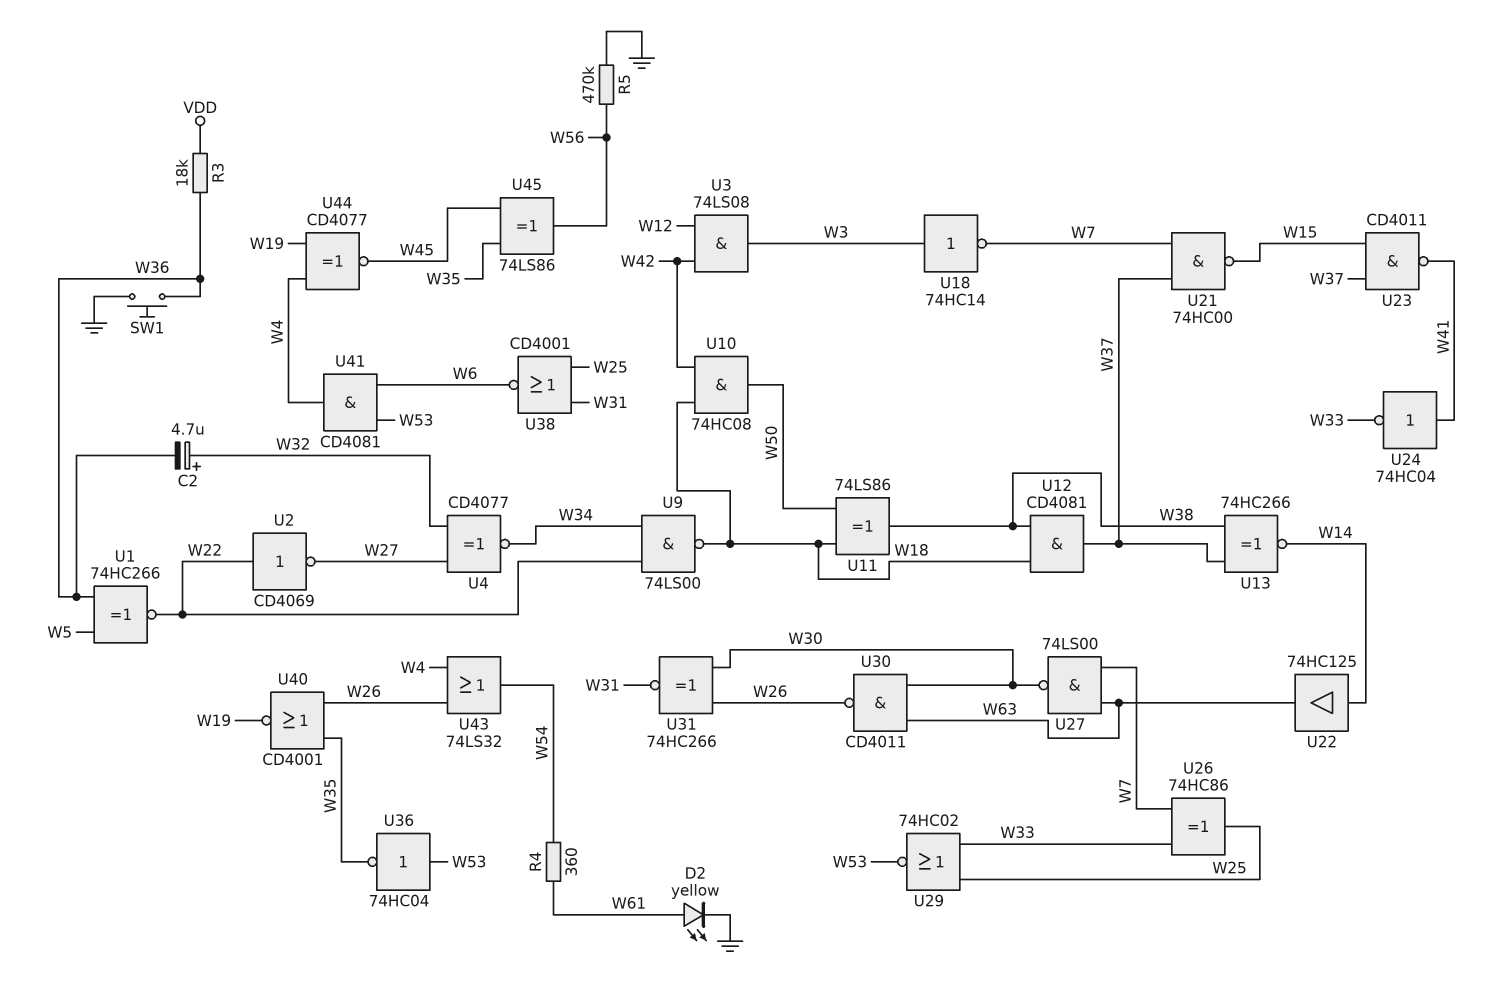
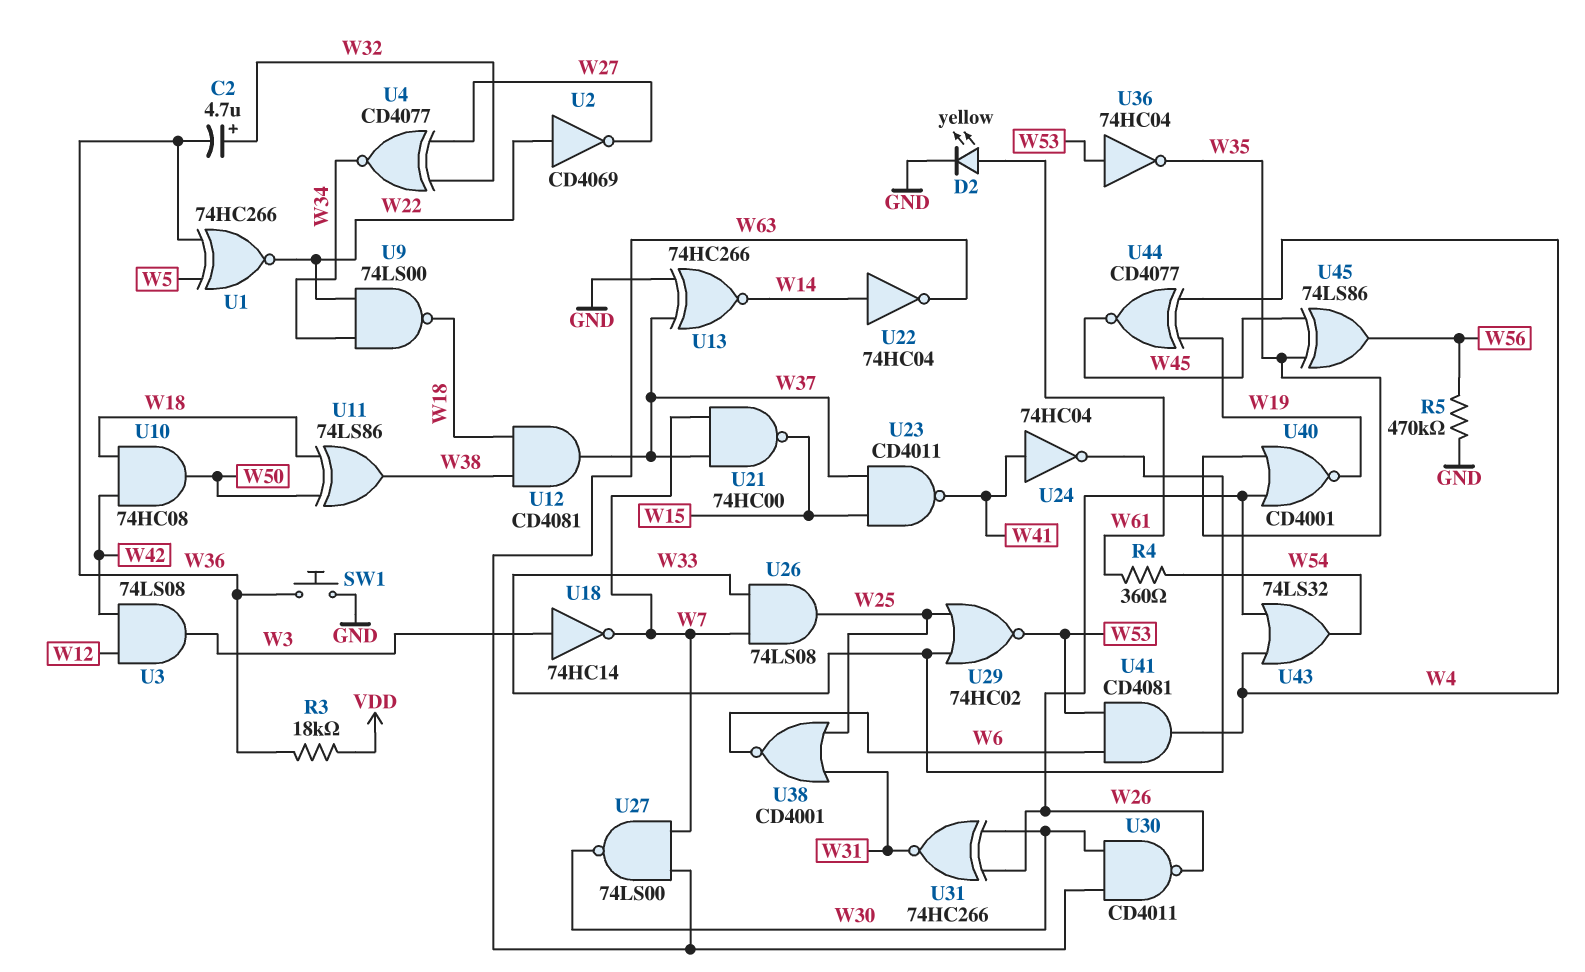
U13: XNOR 74HC266 (in W37, in W38, out W14) -> XNOR 74HC266 (in GND, in W37, out W14)
U22: buffer 74HC125 (in W14, out W63) -> NOT 74HC04 (in W14, out W63)
U26: XOR 74HC86 (in W7, in W33, out W25) -> AND 74LS08 (in W7, in W33, out W25)

